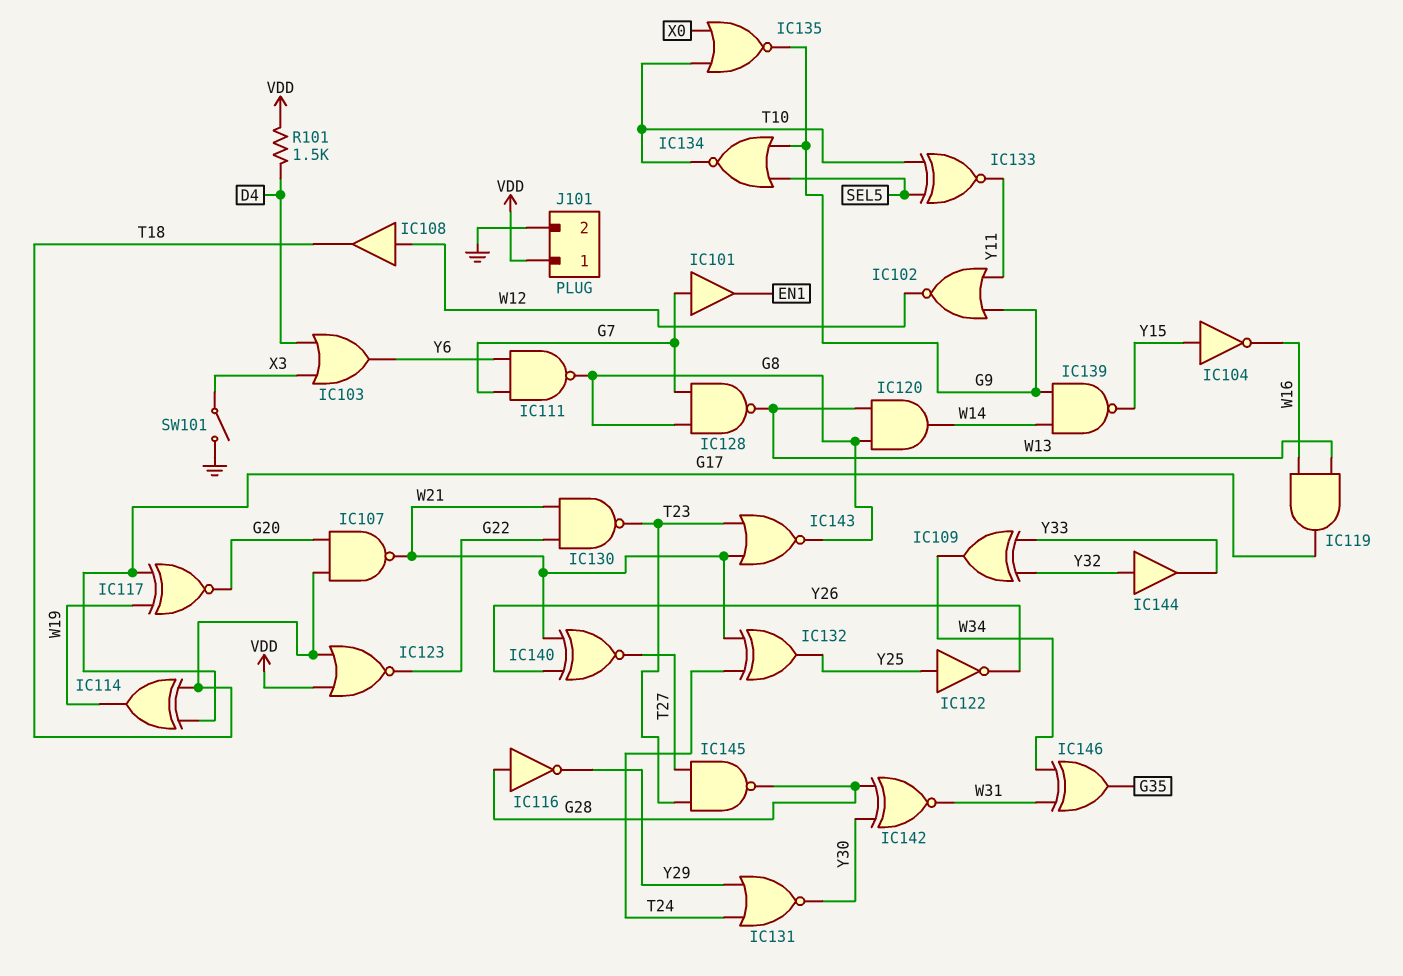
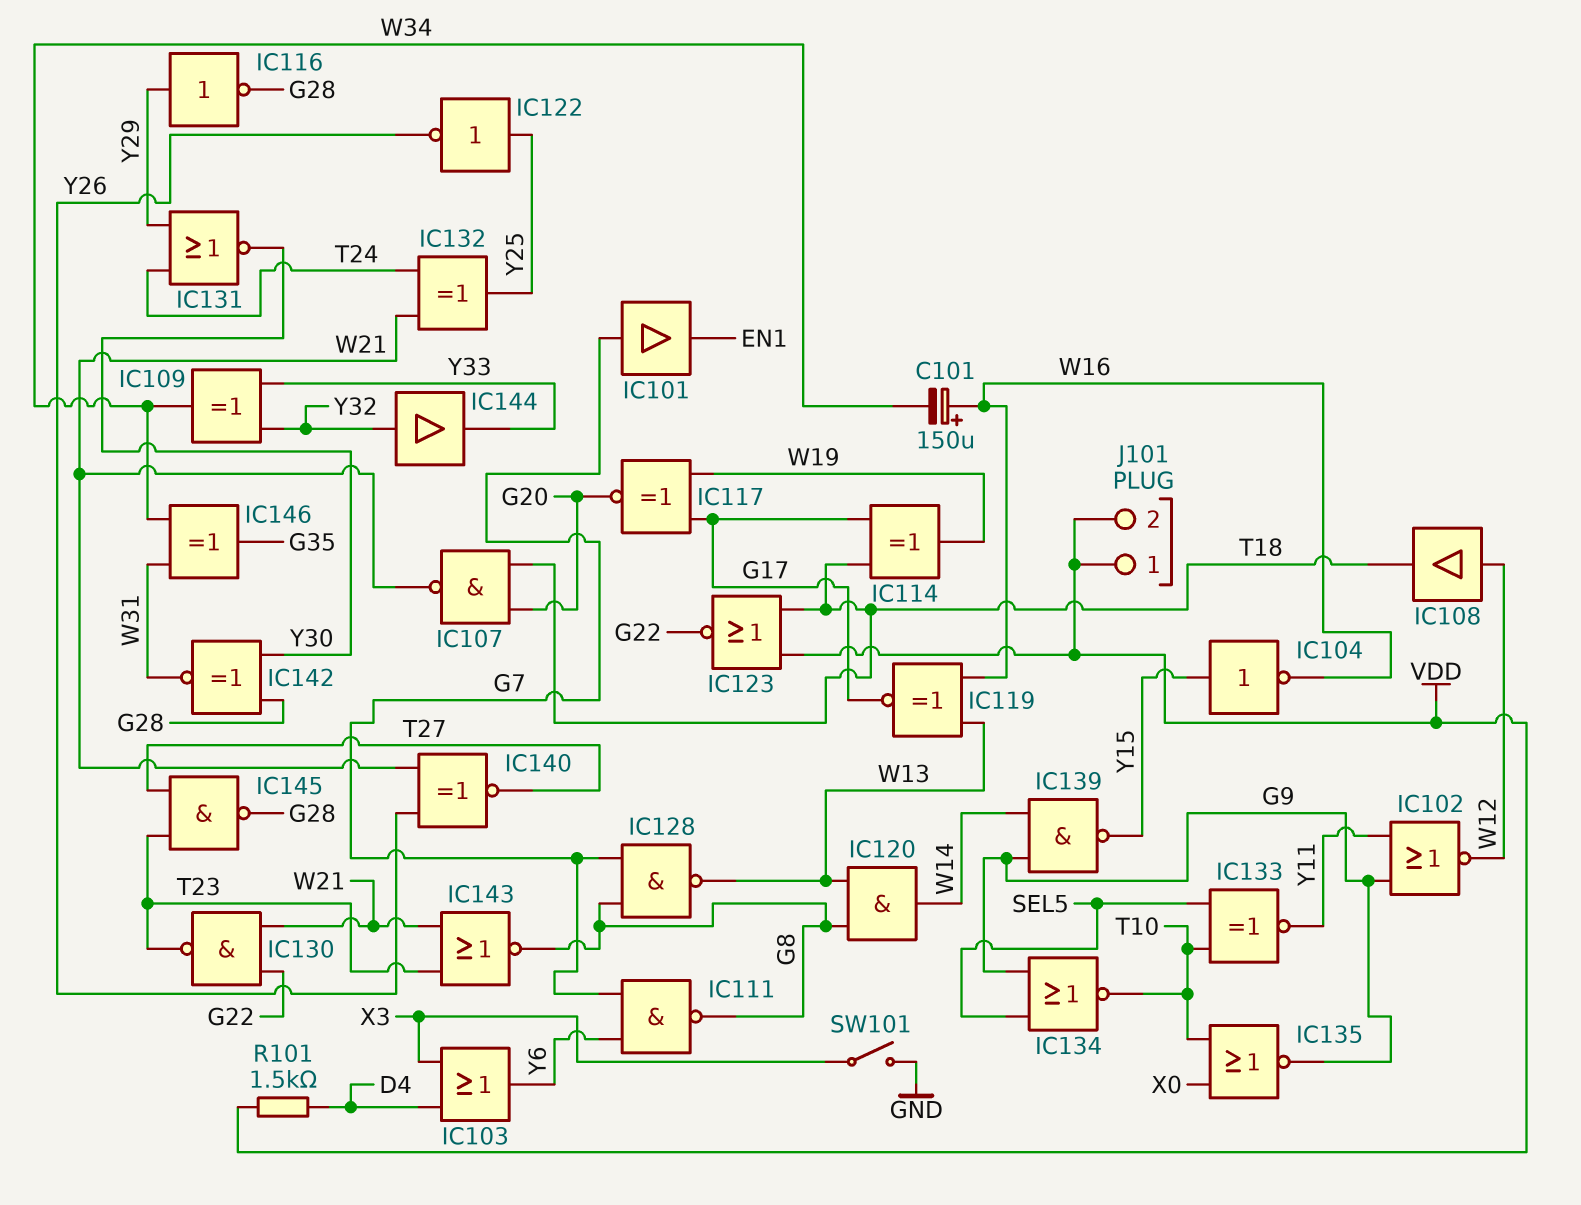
C101: none -> 150uF (plus W16, minus W34)
IC116: NOT (in G28, out Y29) -> NOT (in Y29, out G28)
IC119: AND (in W13, in W16, out G17) -> XNOR (in W13, in W16, out G17)
J101 pin 2: GND -> VDD

